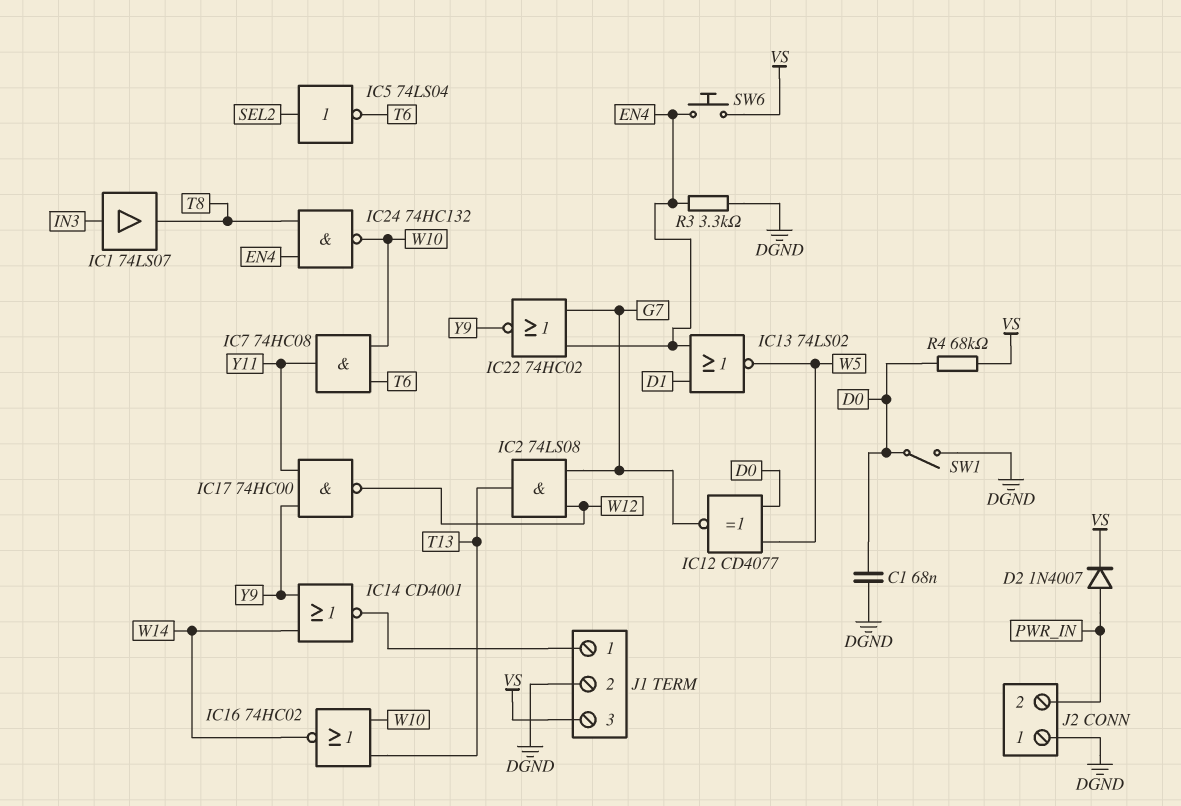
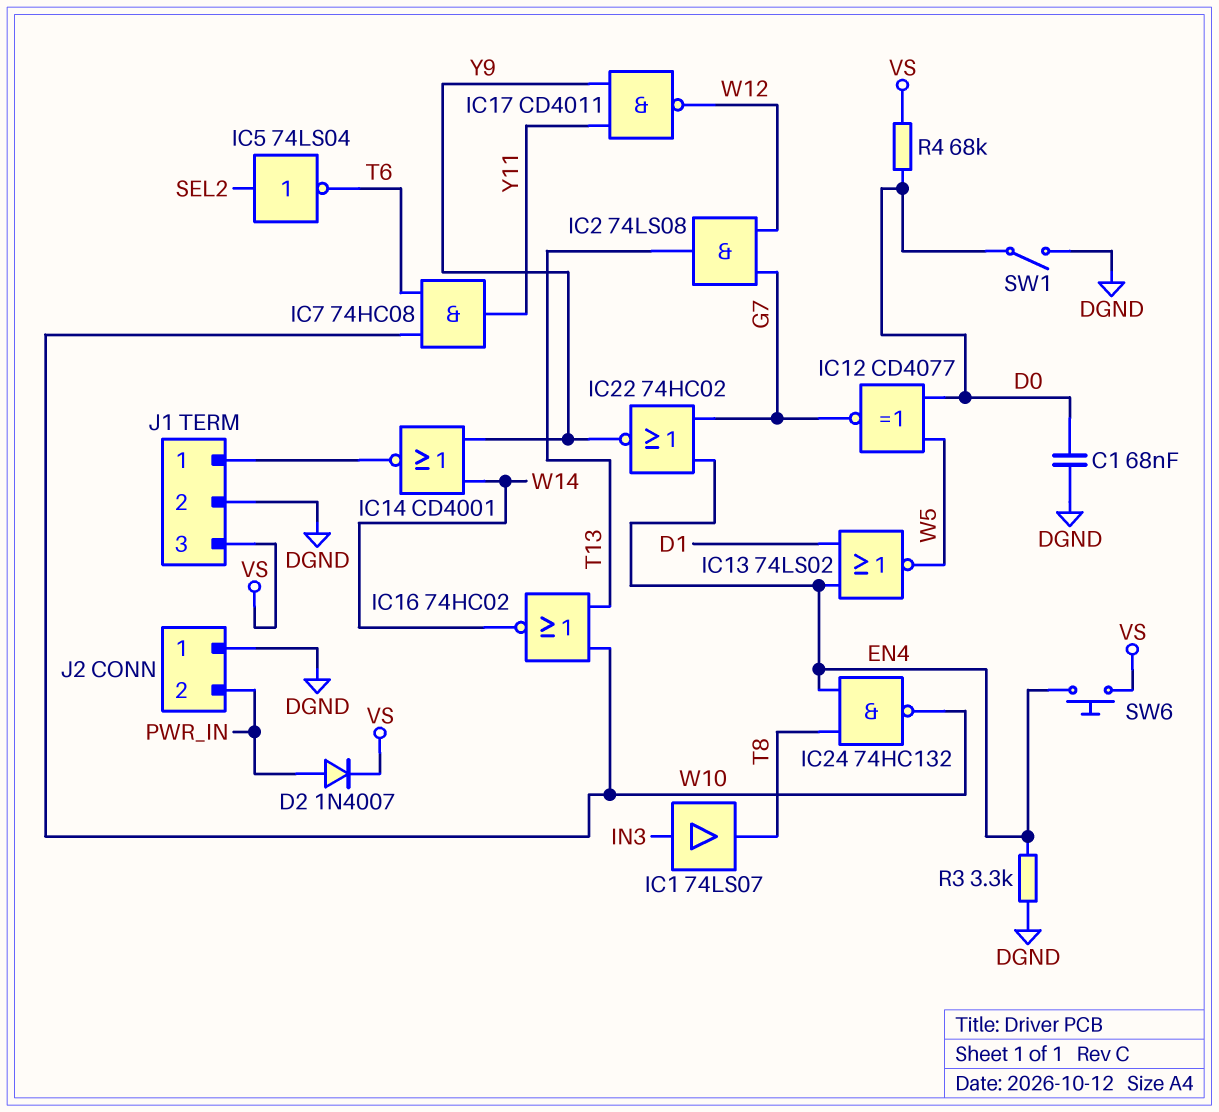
IC17: NAND 74HC00 (in Y9, in Y11, out W12) -> NAND CD4011 (in Y9, in Y11, out W12)

